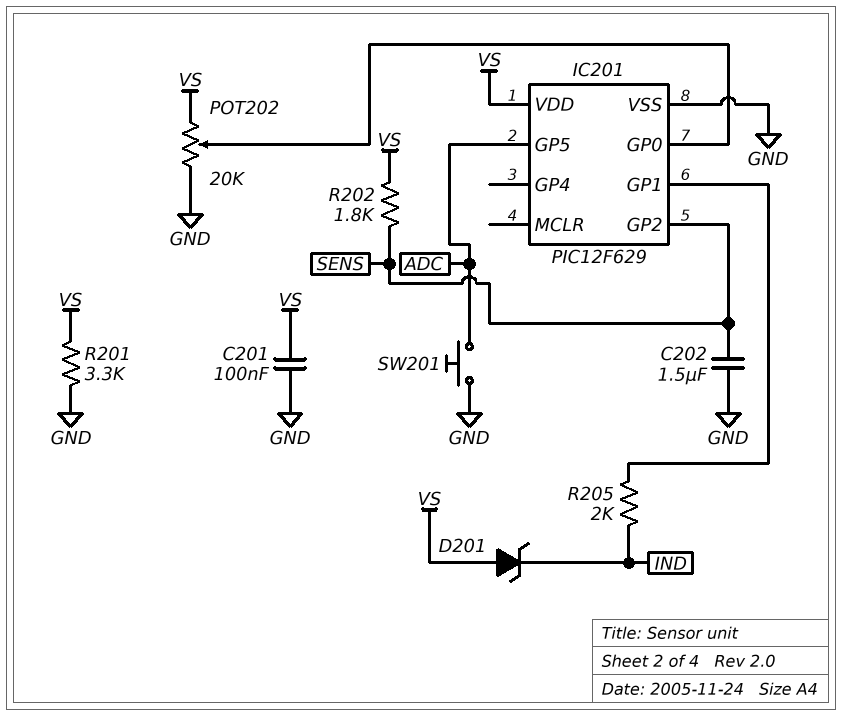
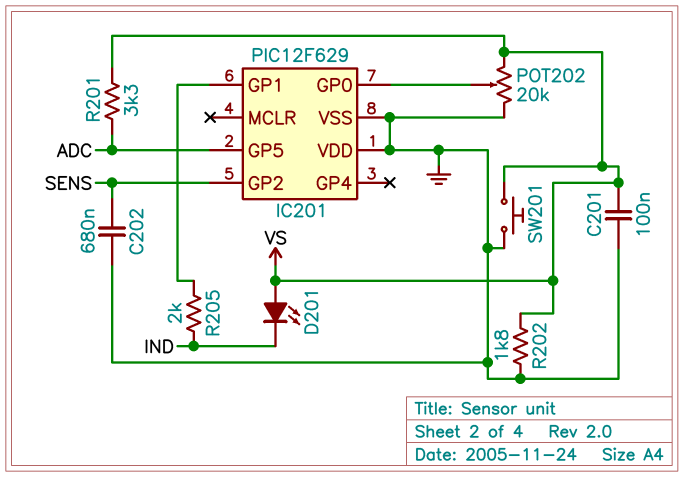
C202: 1.5uF (GND, SENS) -> 680nF (GND, SENS)
D201: zener (A VS, K IND) -> LED (A VS, K IND)
IC201 pin VDD: VS -> GND
R201: 3.3k (GND, VS) -> 3.3k (ADC, VS)
R202: 1.8k (SENS, VS) -> 1.8k (GND, VS)
SW201: button (ADC, GND) -> button (GND, VS)

